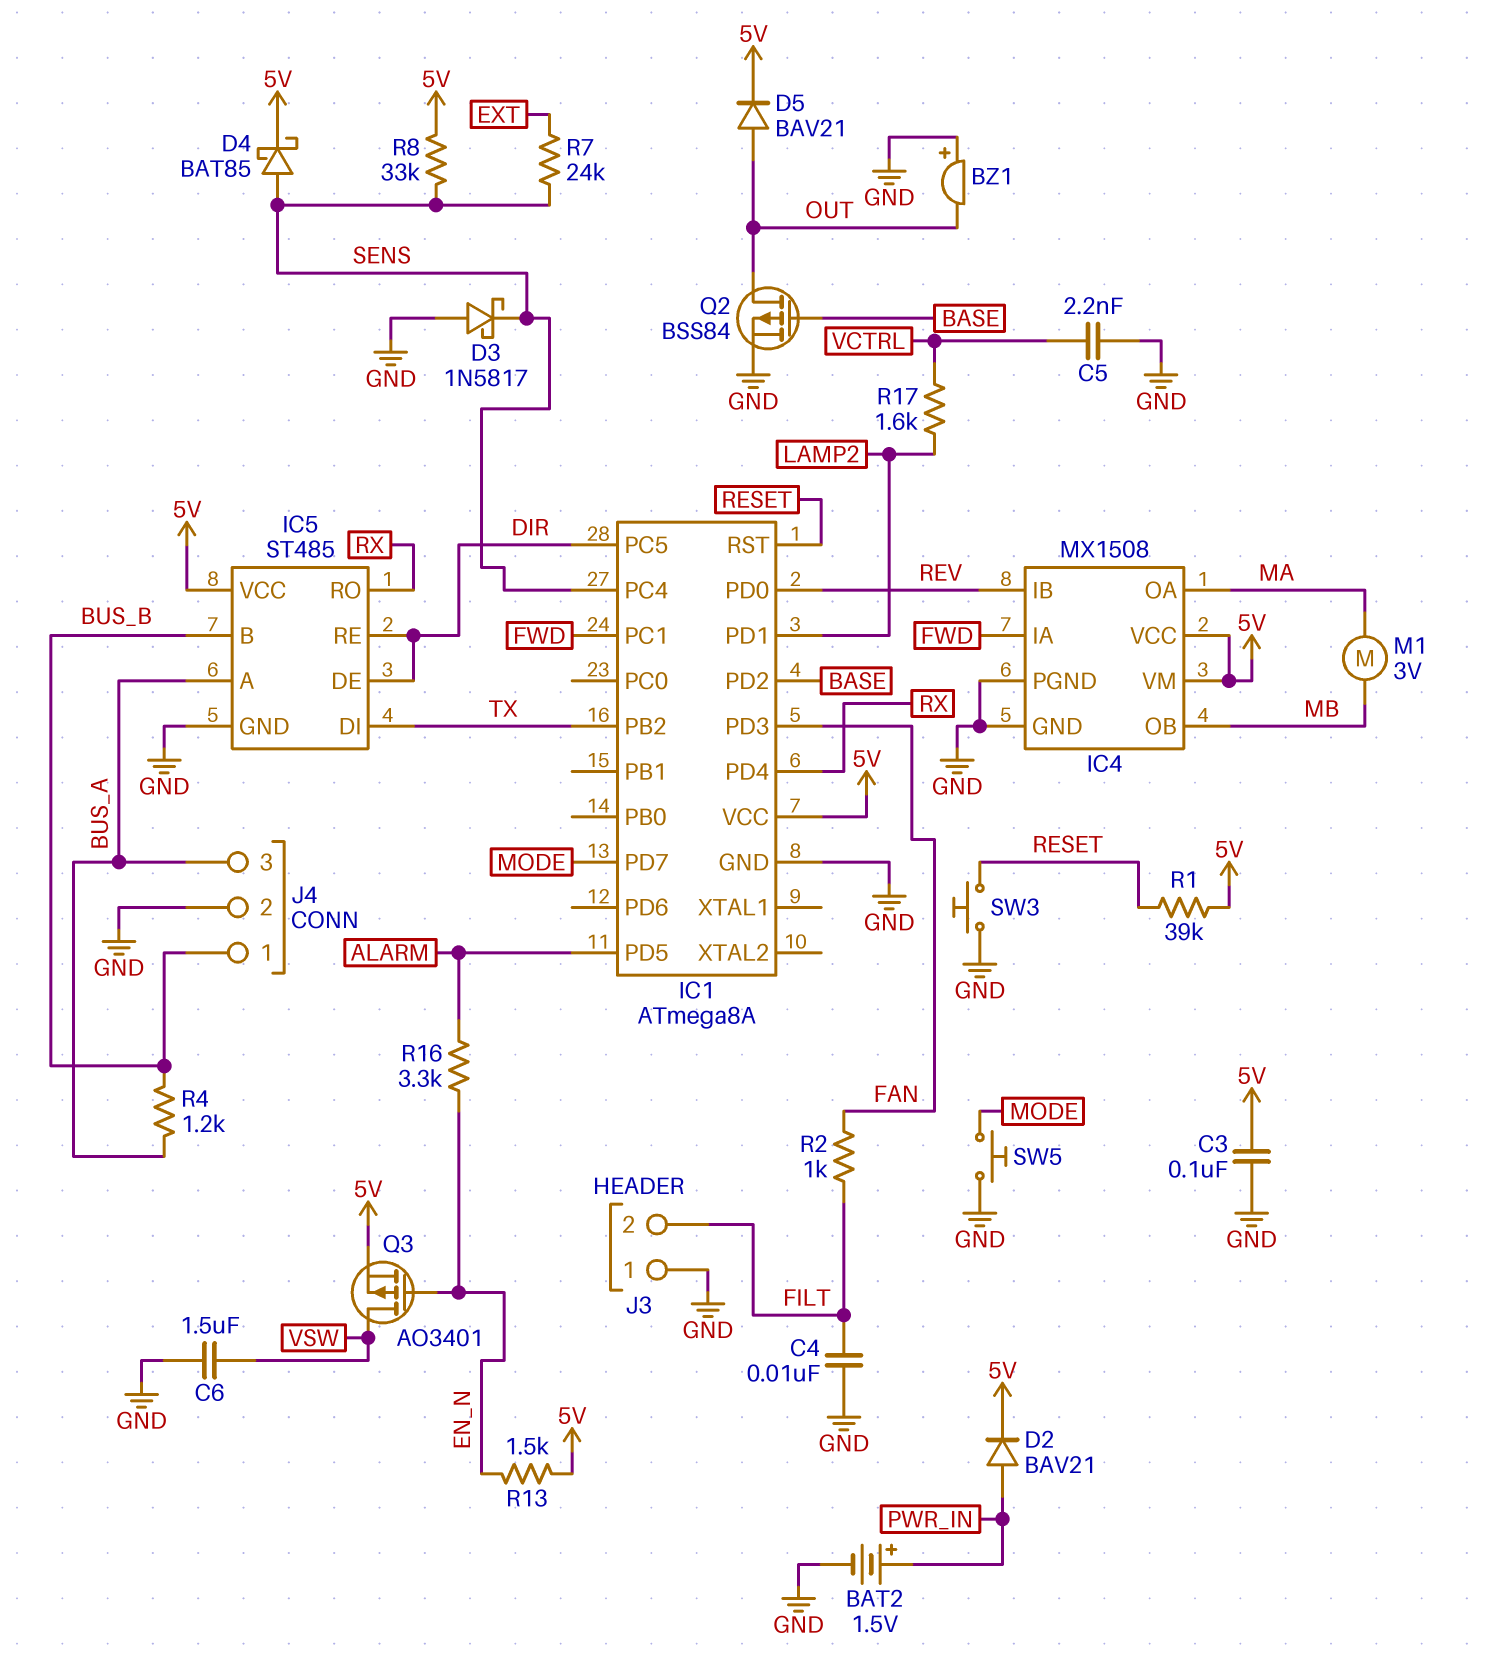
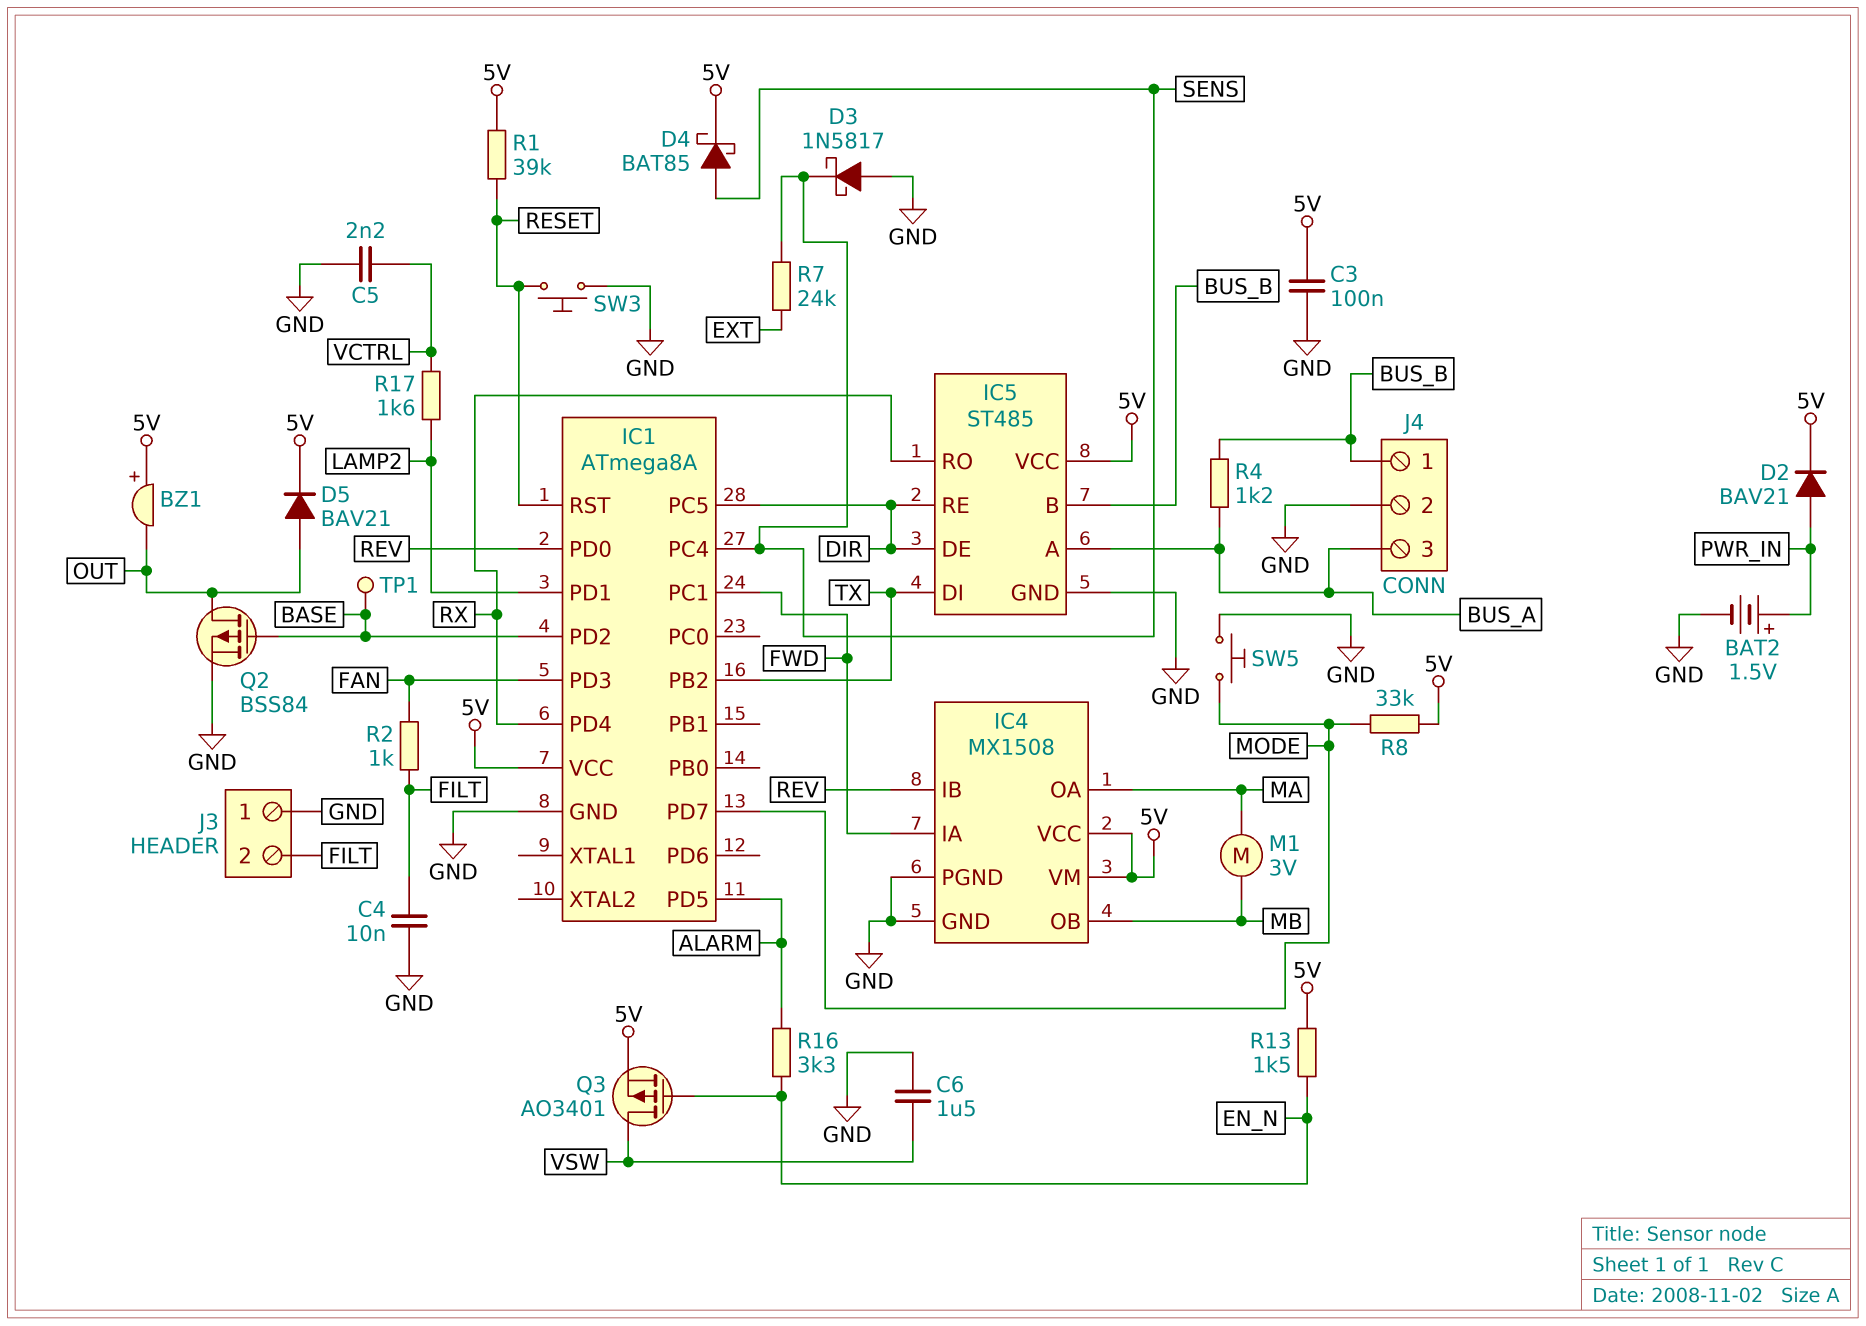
BZ1: buzzer (plus GND, minus OUT) -> buzzer (plus 5V, minus OUT)
R8: 33k (5V, SENS) -> 33k (5V, MODE)
TP1: none -> test point (BASE)

